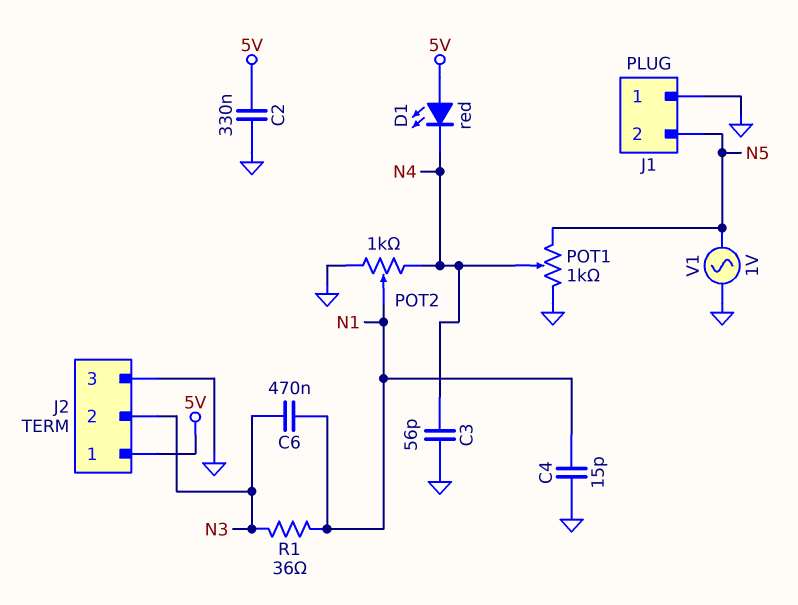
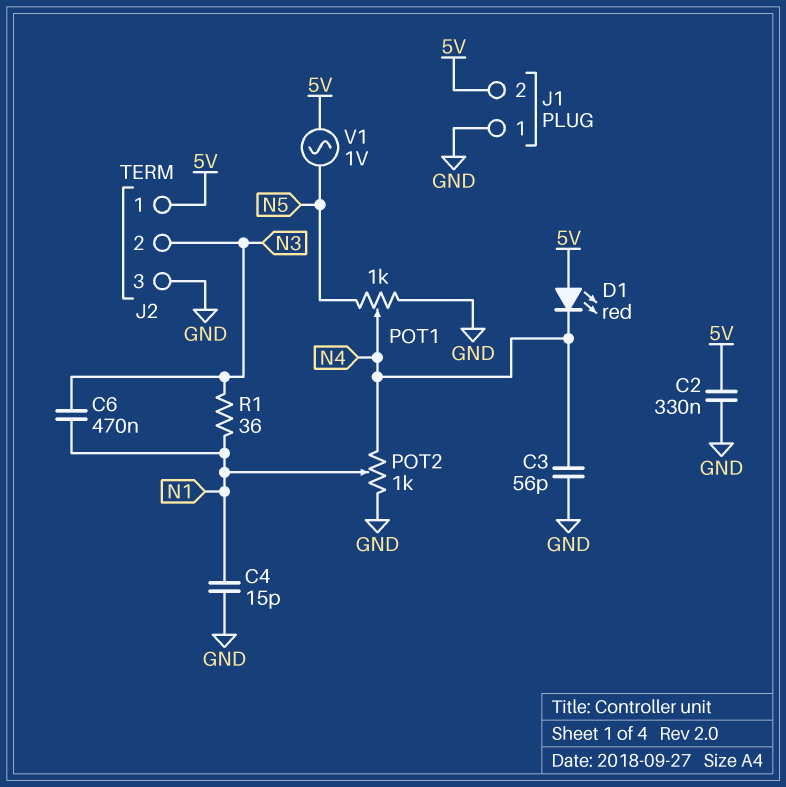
J1 pin 2: N5 -> 5V
V1: AC 1V (GND, N5) -> AC 1V (5V, N5)

